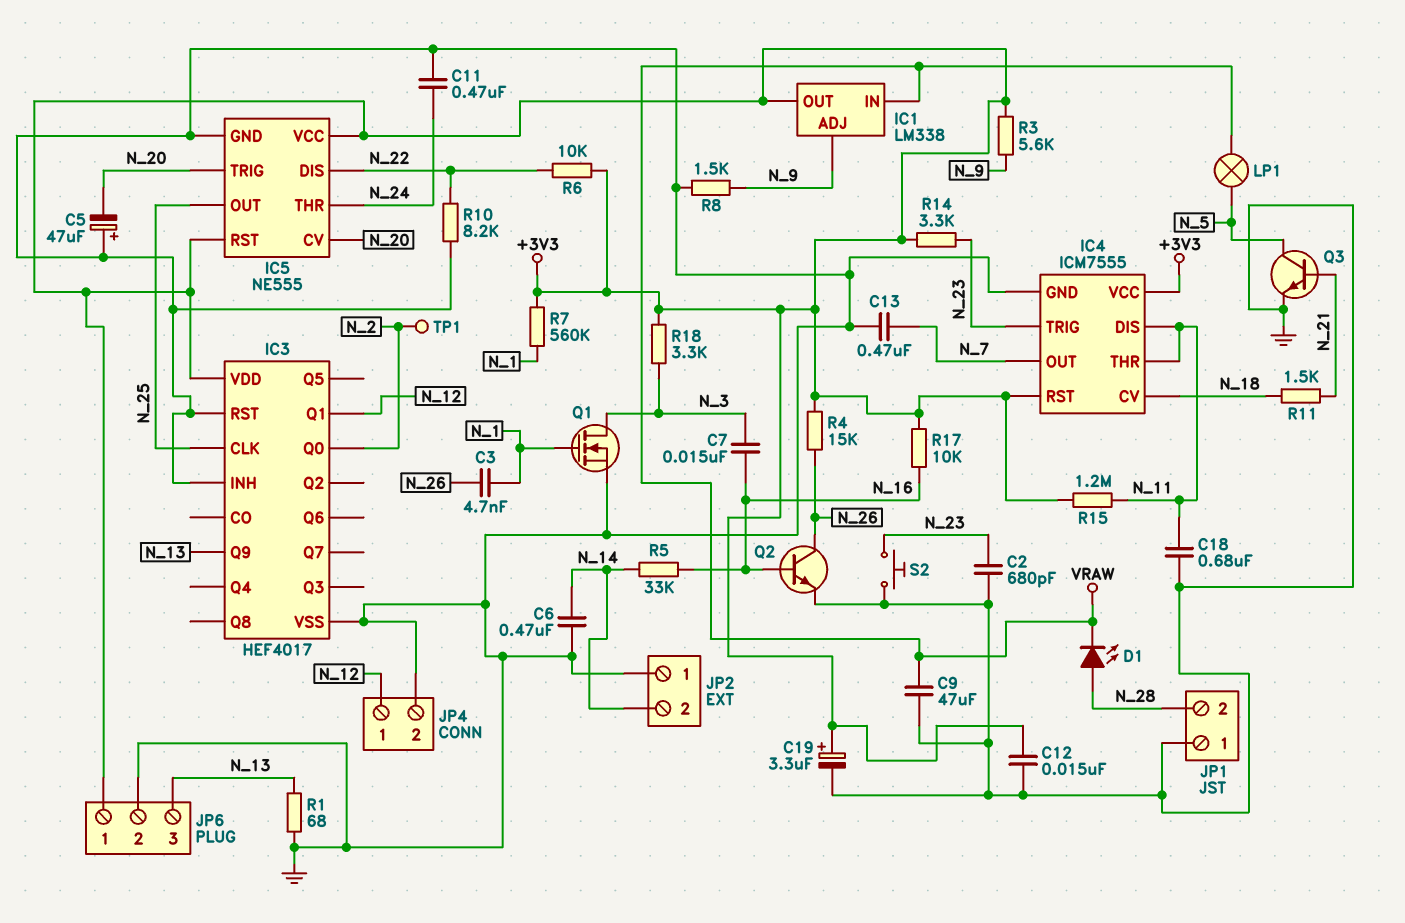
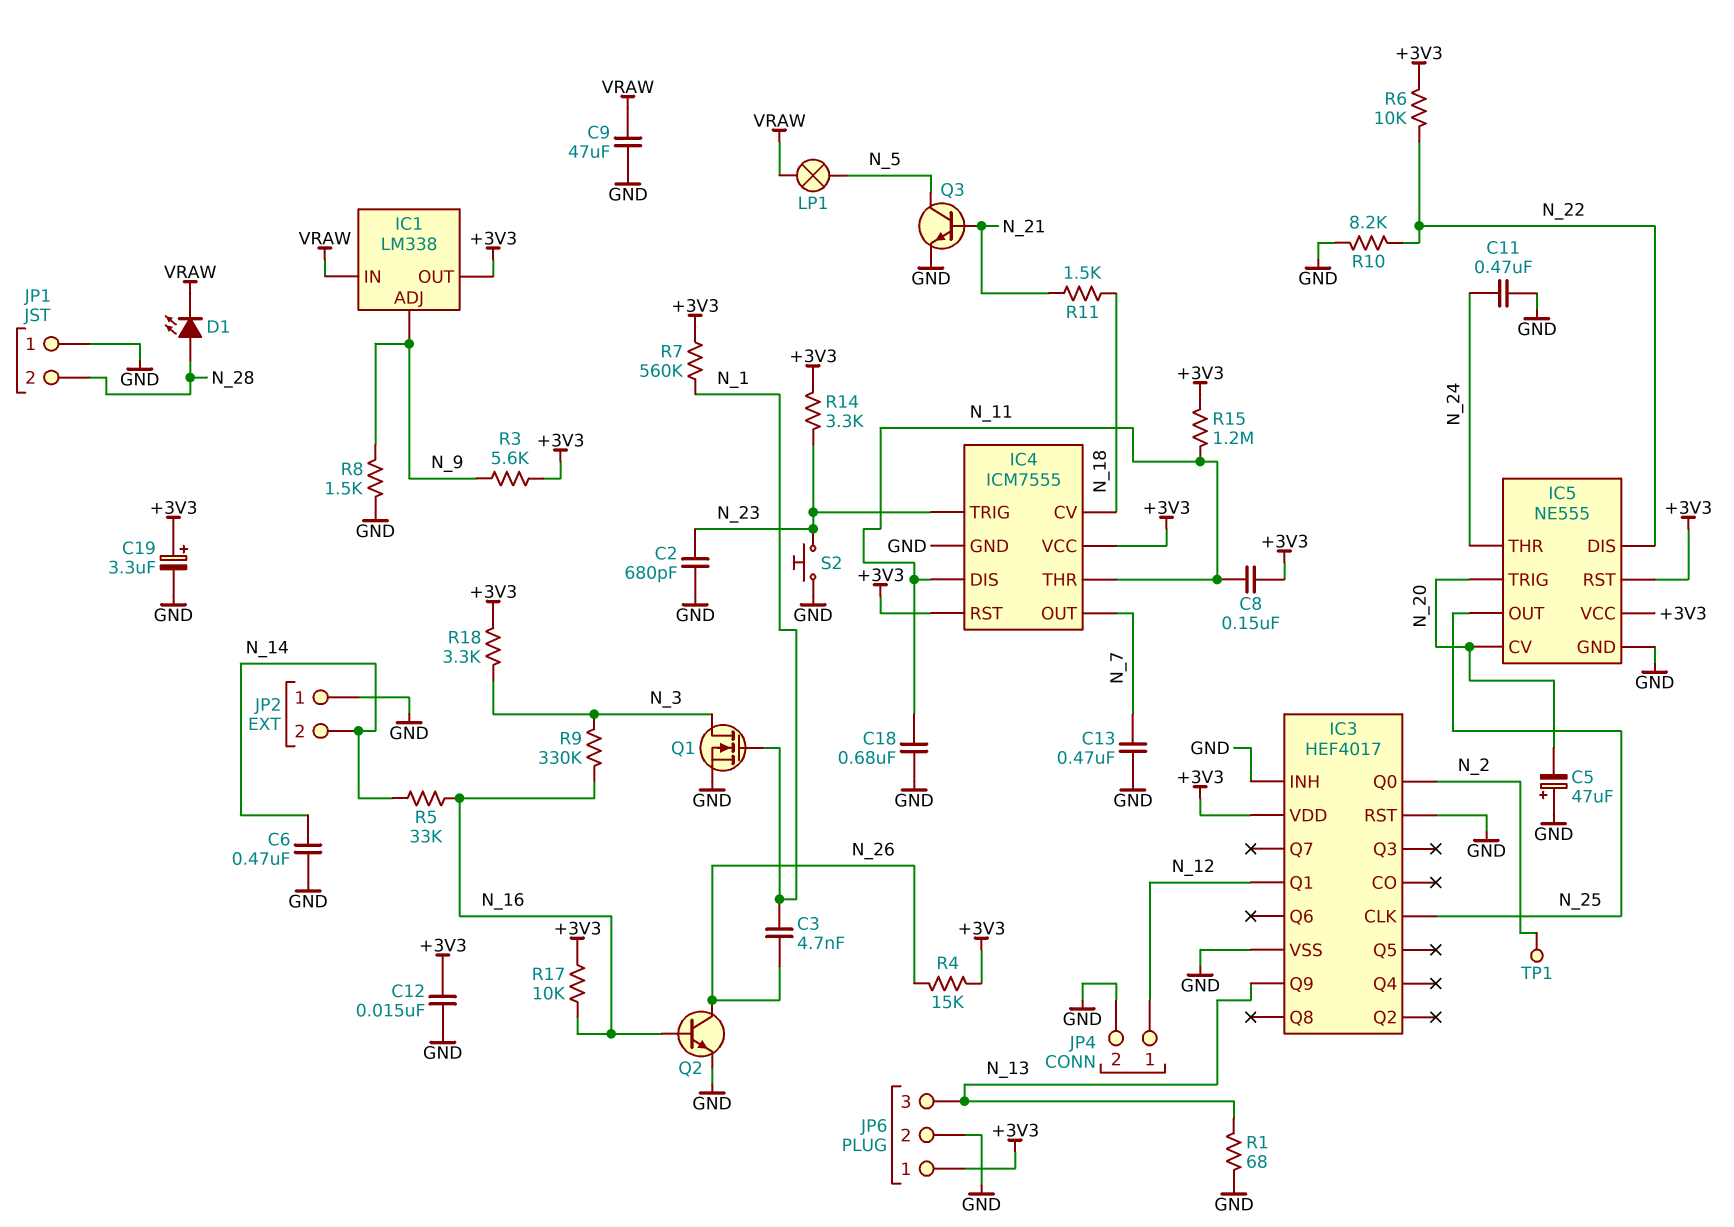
C7: 15nF (N_3, N_16) -> none
C8: none -> 150nF (+3V3, N_11)
R9: none -> 330k (N_3, N_16)

